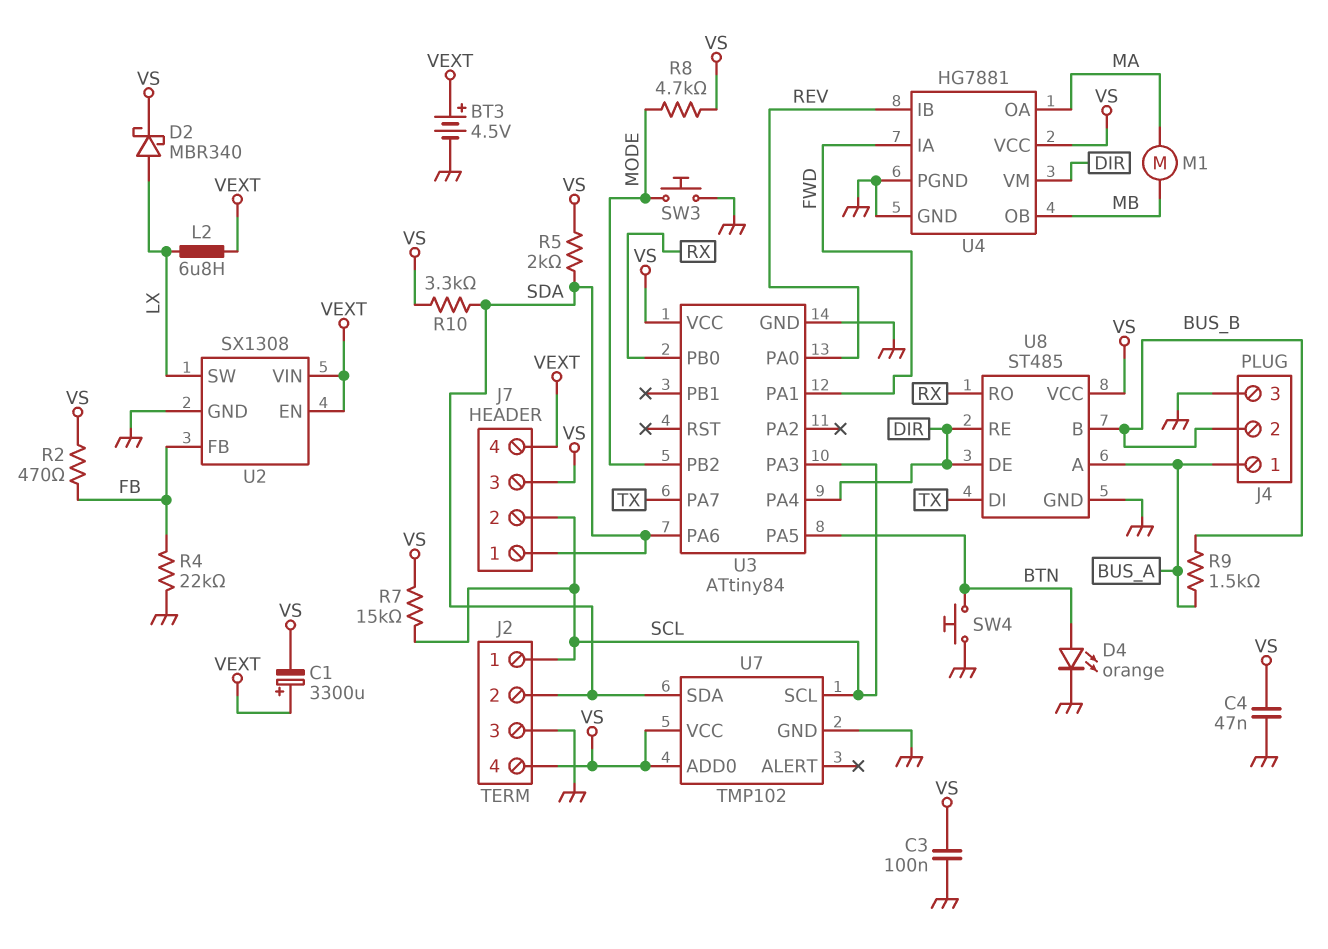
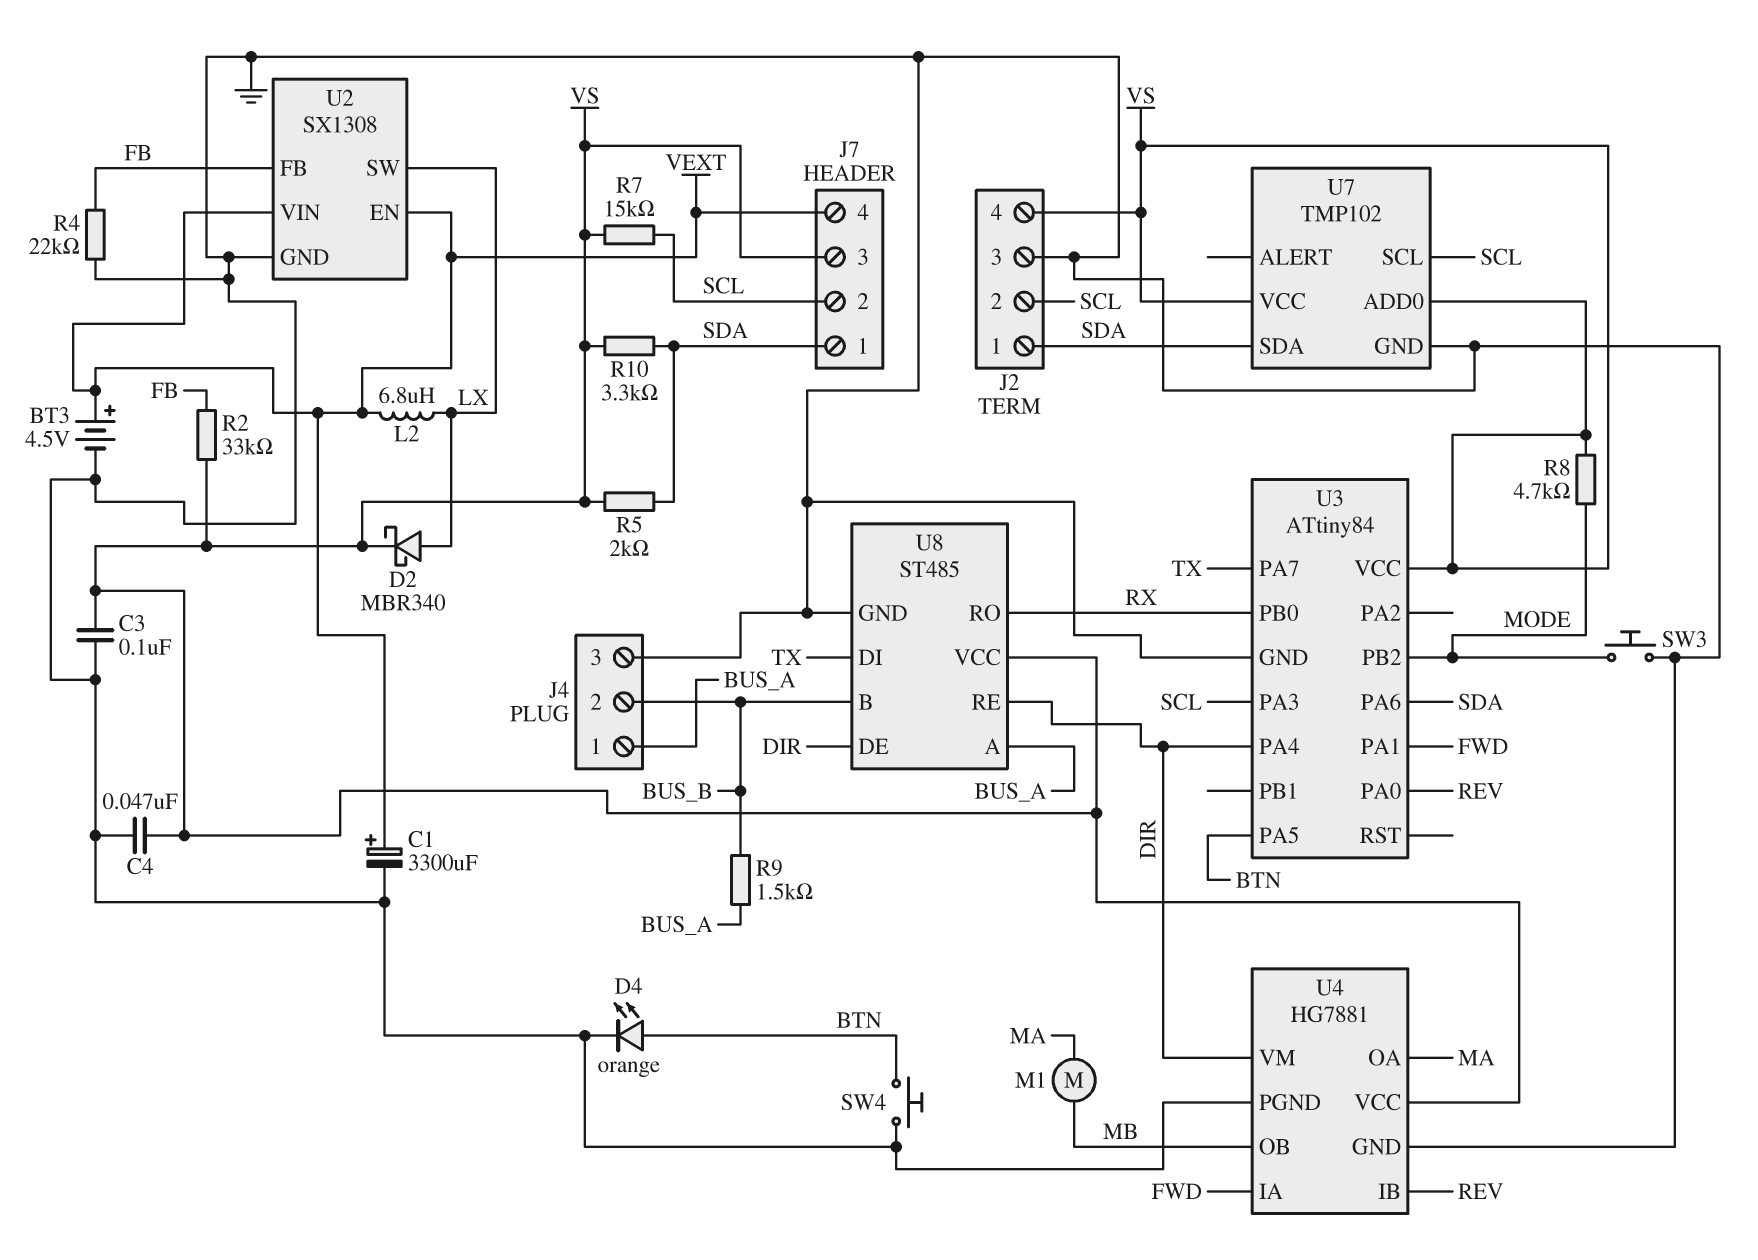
C1: 3300uF (plus VEXT, minus VS) -> 3300uF (plus VEXT, minus GND)
J2 pin 1: SCL -> SDA
J2 pin 2: SDA -> SCL
R2: 470 (FB, VS) -> 33k (FB, VS)

